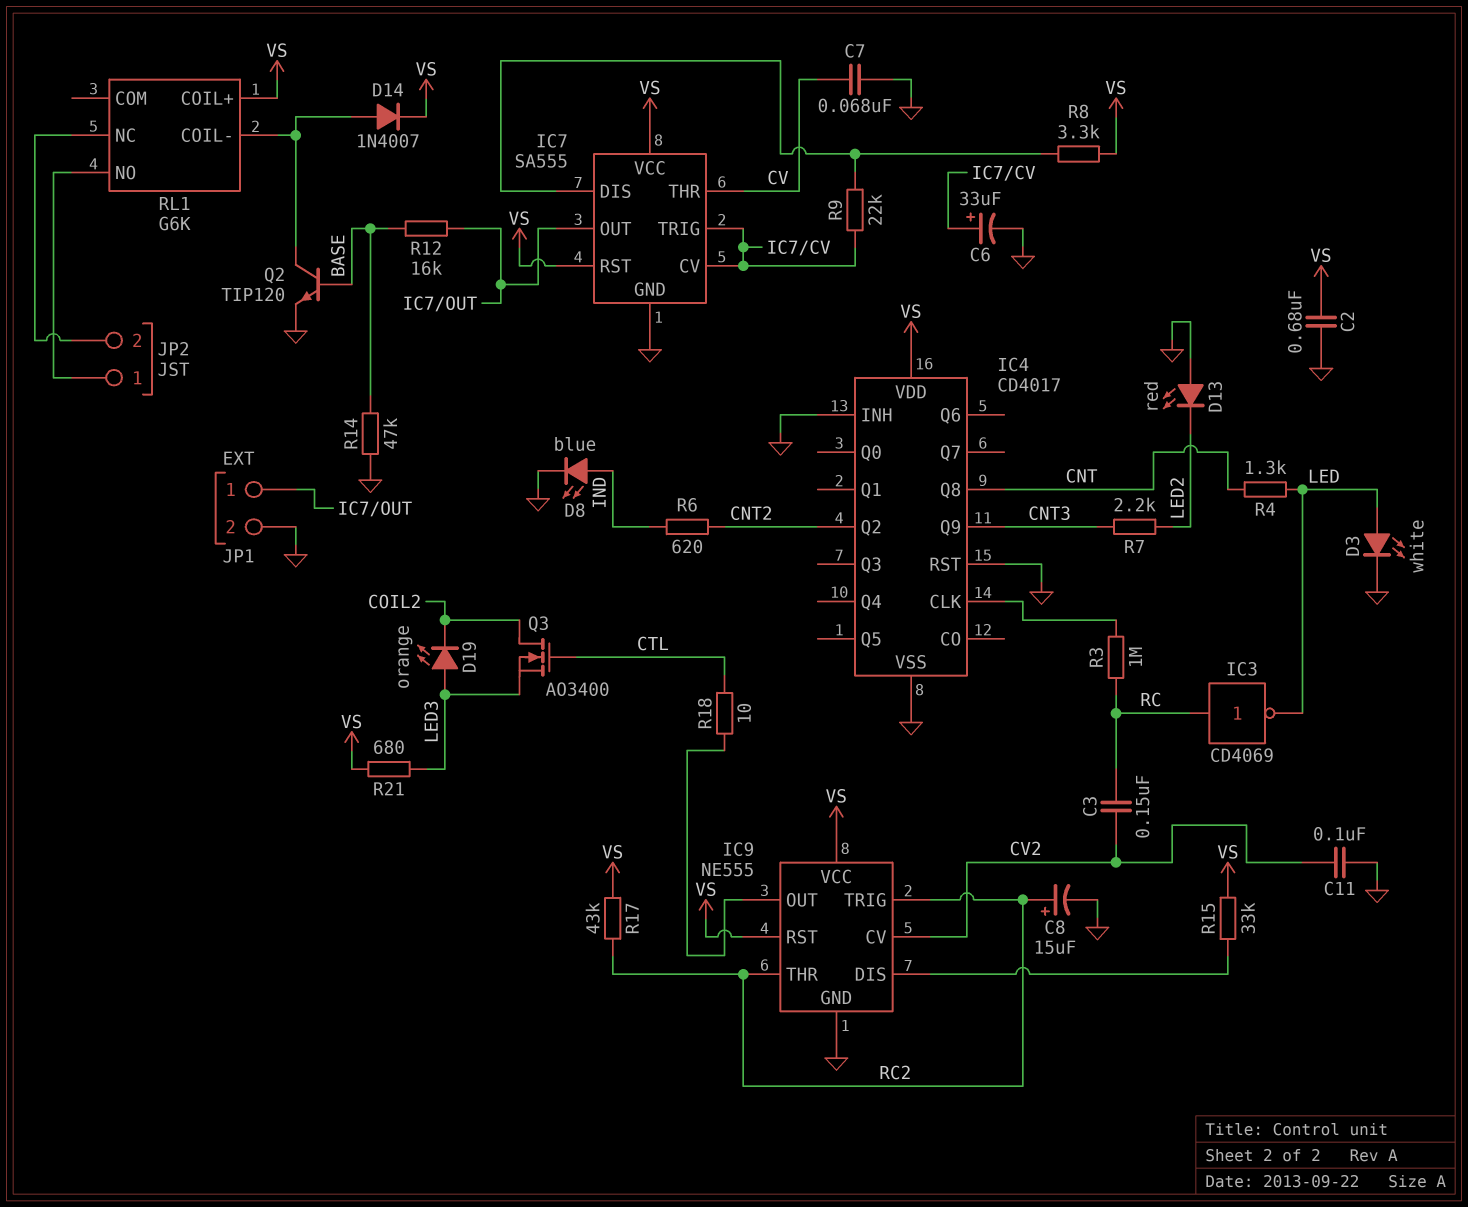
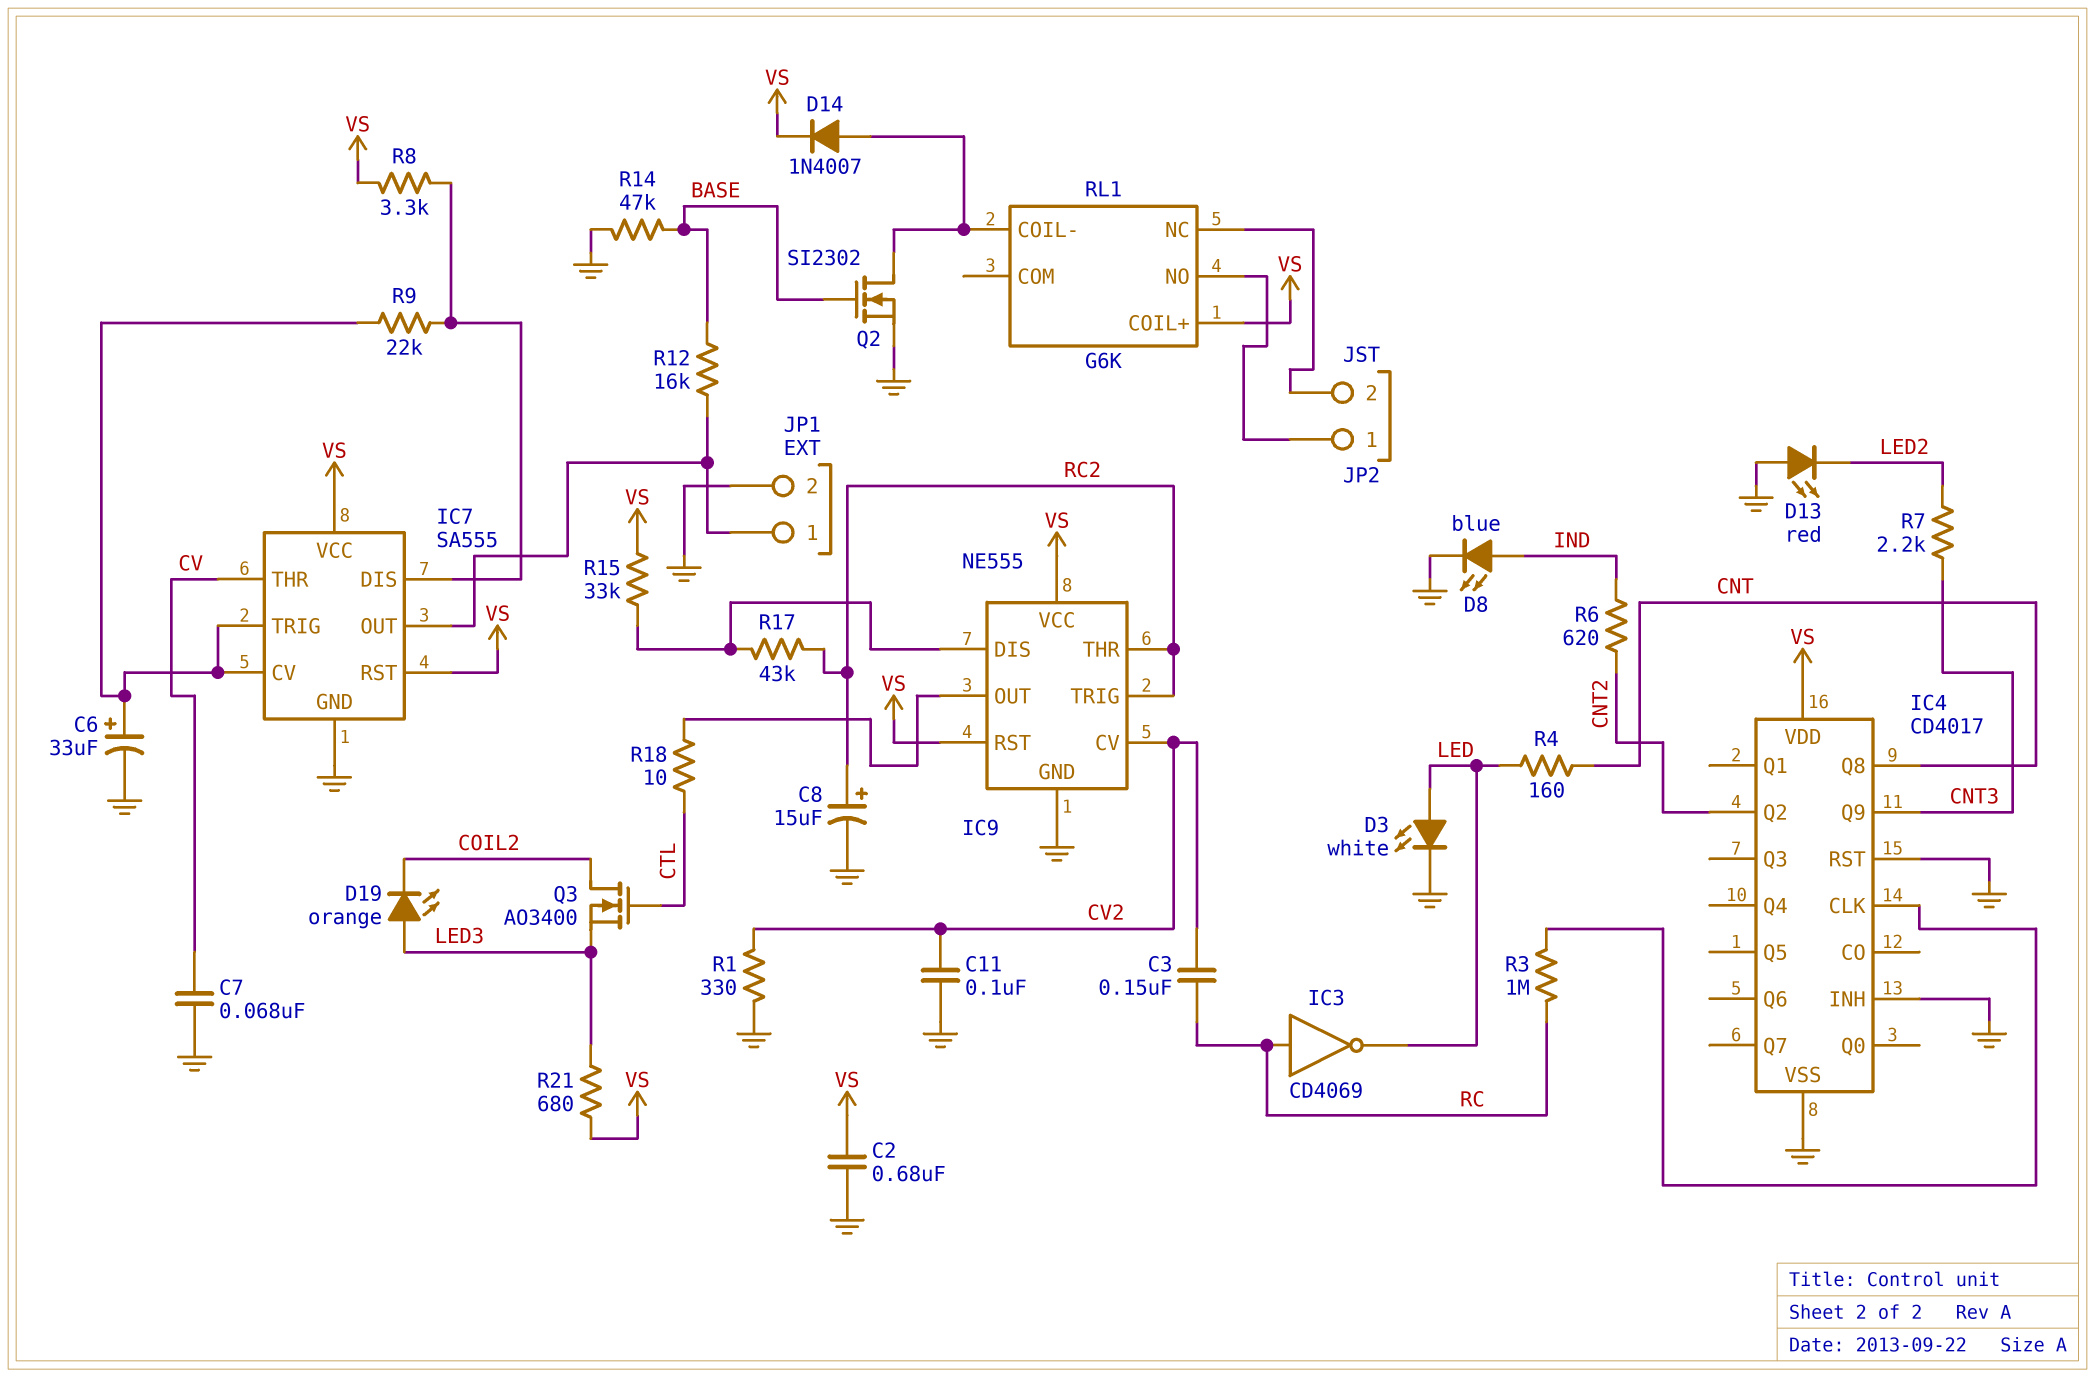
Q2: NPN TIP120 (B BASE, C RL1/COIL-, E GND) -> NMOS SI2302 (G BASE, D RL1/COIL-, S GND)
R1: none -> 330 (CV2, GND)
R4: 1.3k (CNT, LED) -> 160 (CNT, LED)
R17: 43k (RC2, VS) -> 43k (IC9/DIS, RC2)

